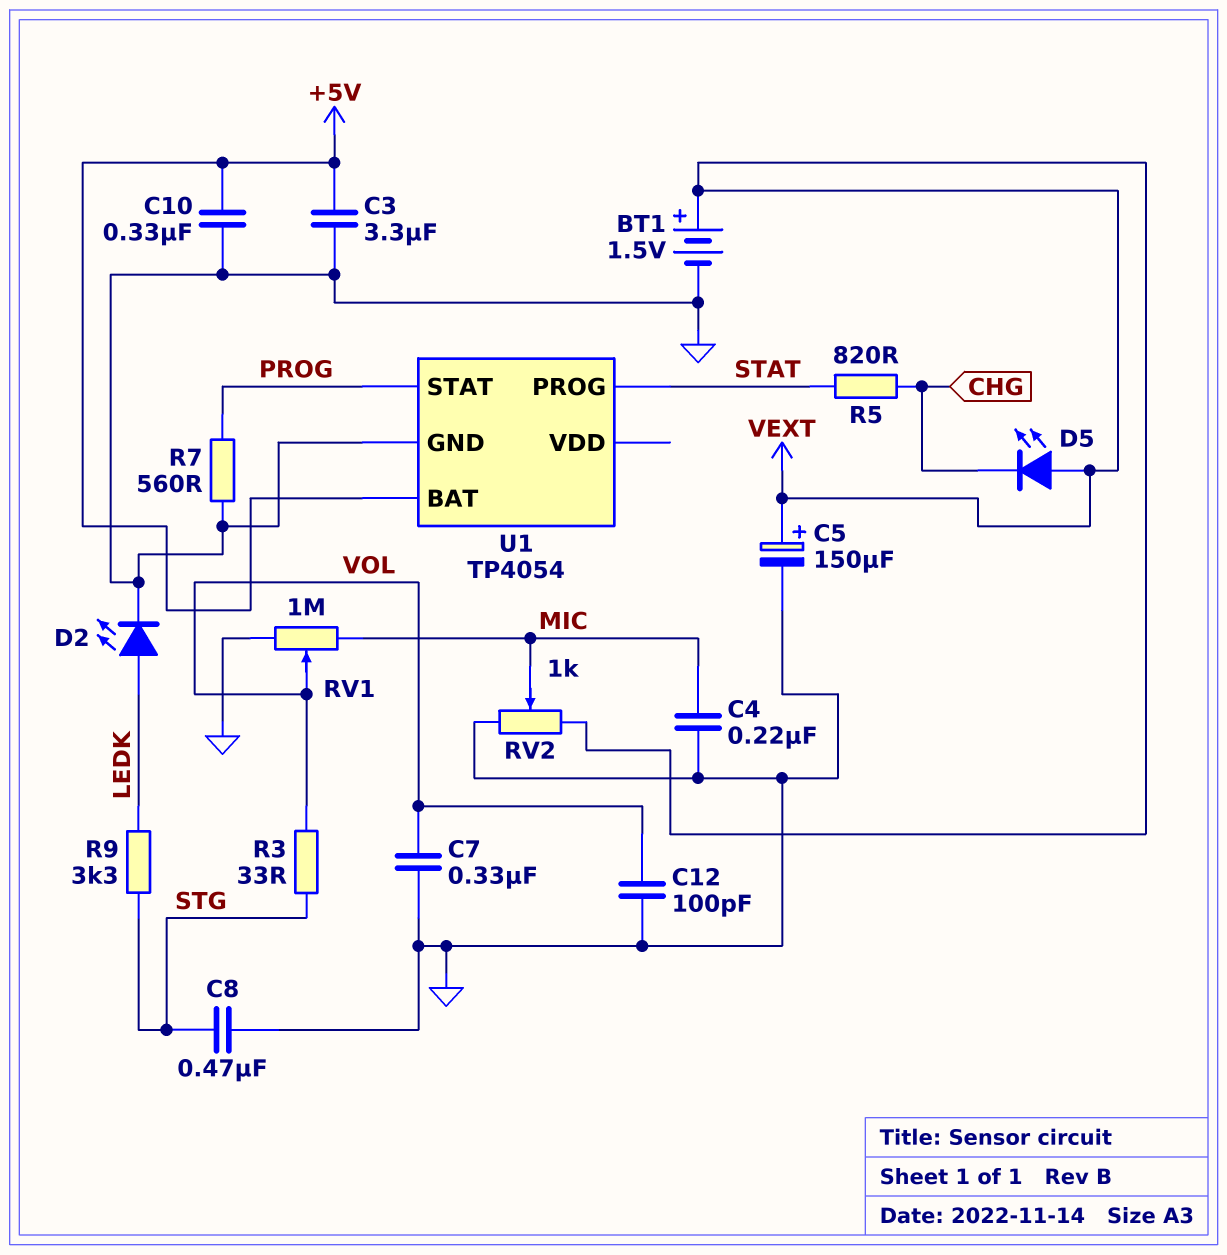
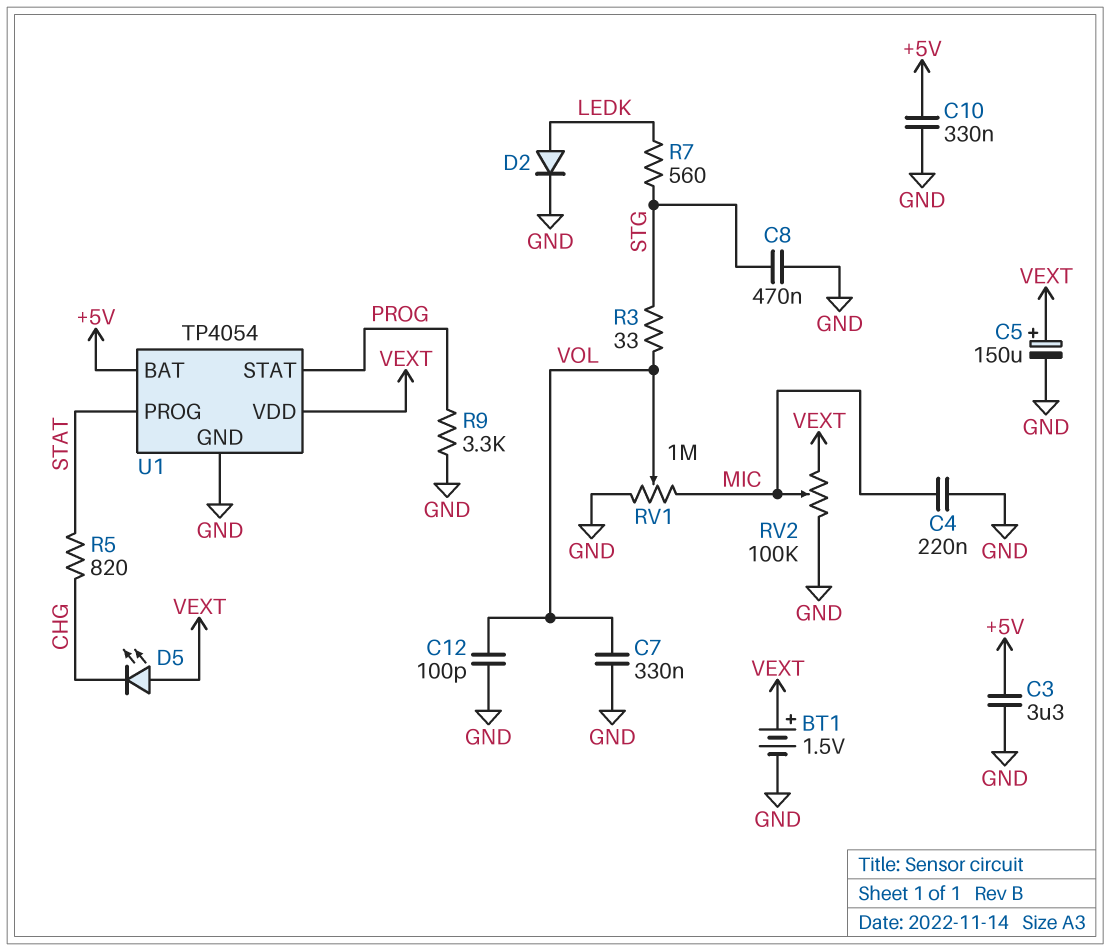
D2: LED (A LEDK, K GND) -> diode (A LEDK, K GND)
R7: 560 (GND, PROG) -> 560 (LEDK, STG)
R9: 3.3k (LEDK, STG) -> 3.3k (GND, PROG)
RV2: 1k (GND, VEXT, wiper MIC) -> 100k (GND, VEXT, wiper MIC)
U1 pin VDD: none -> VEXT

